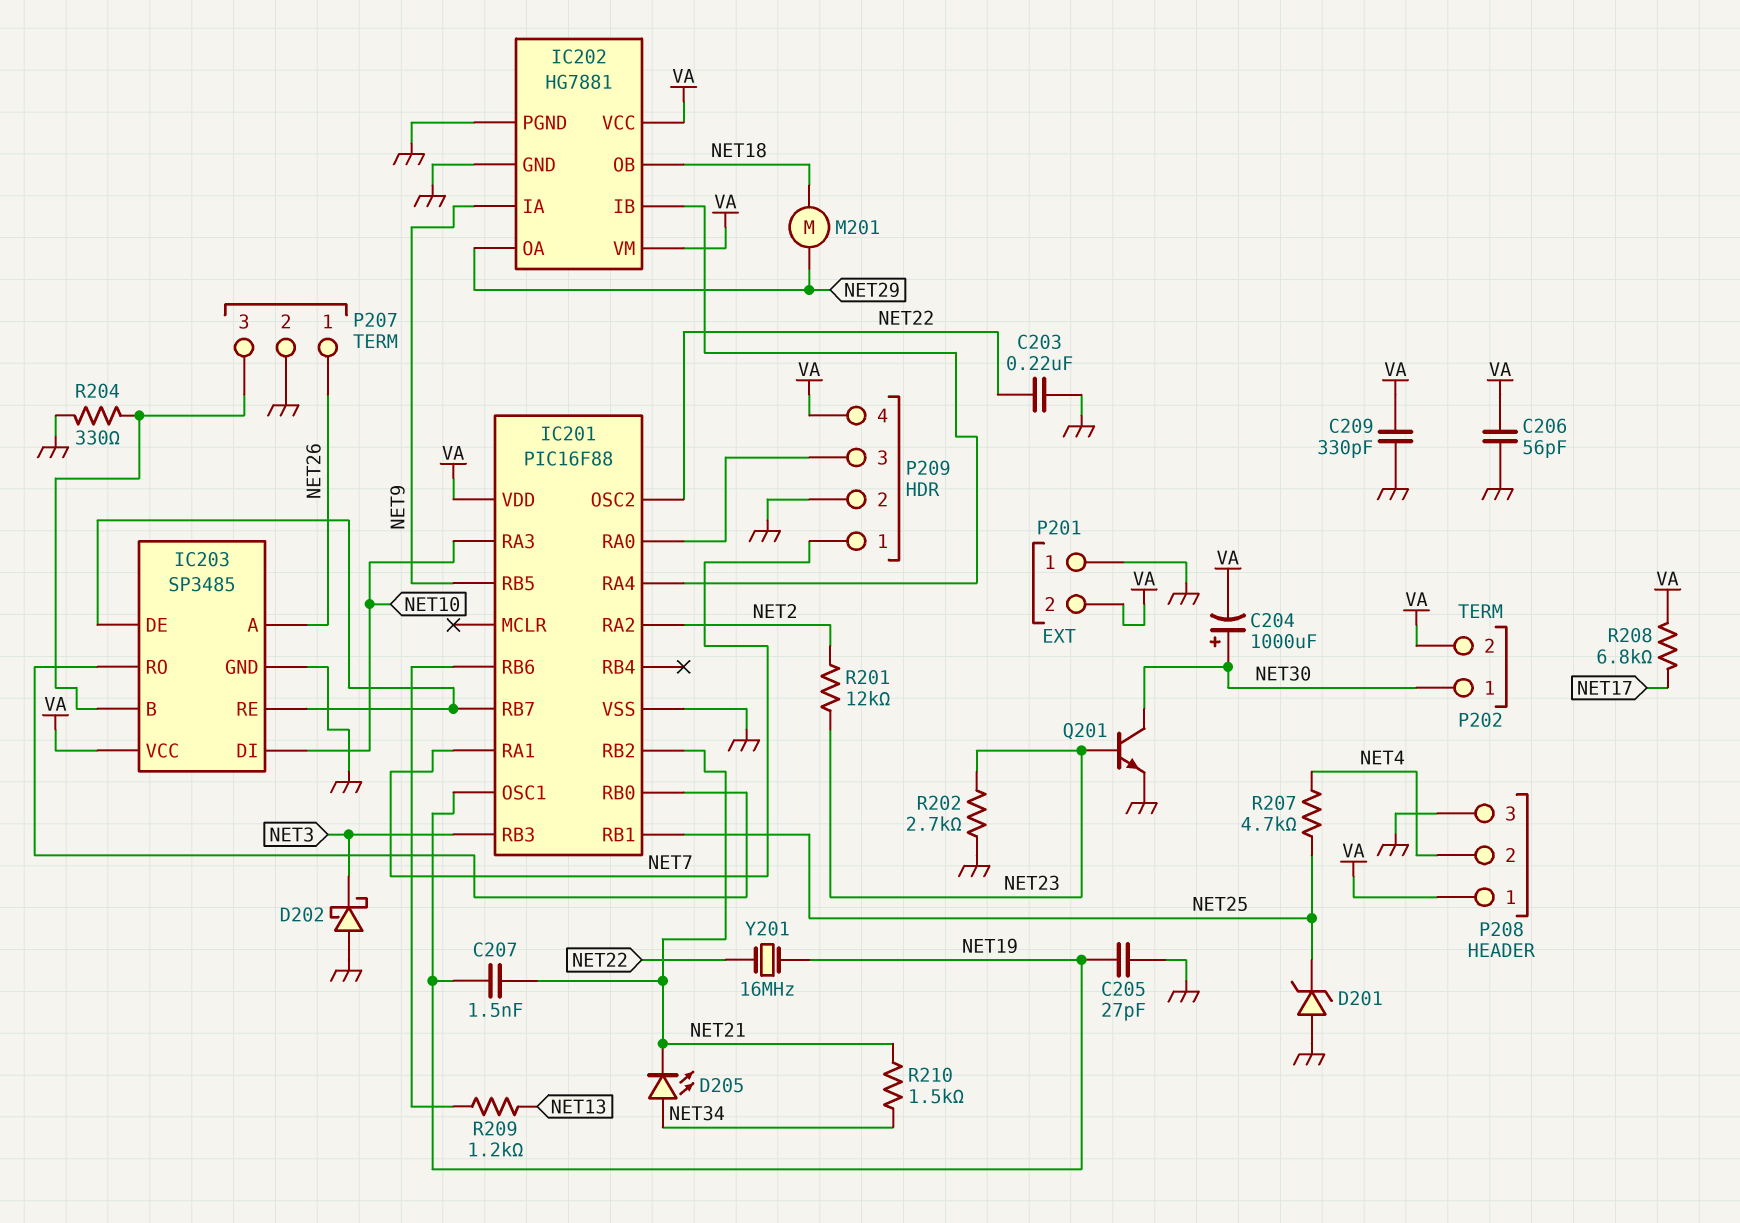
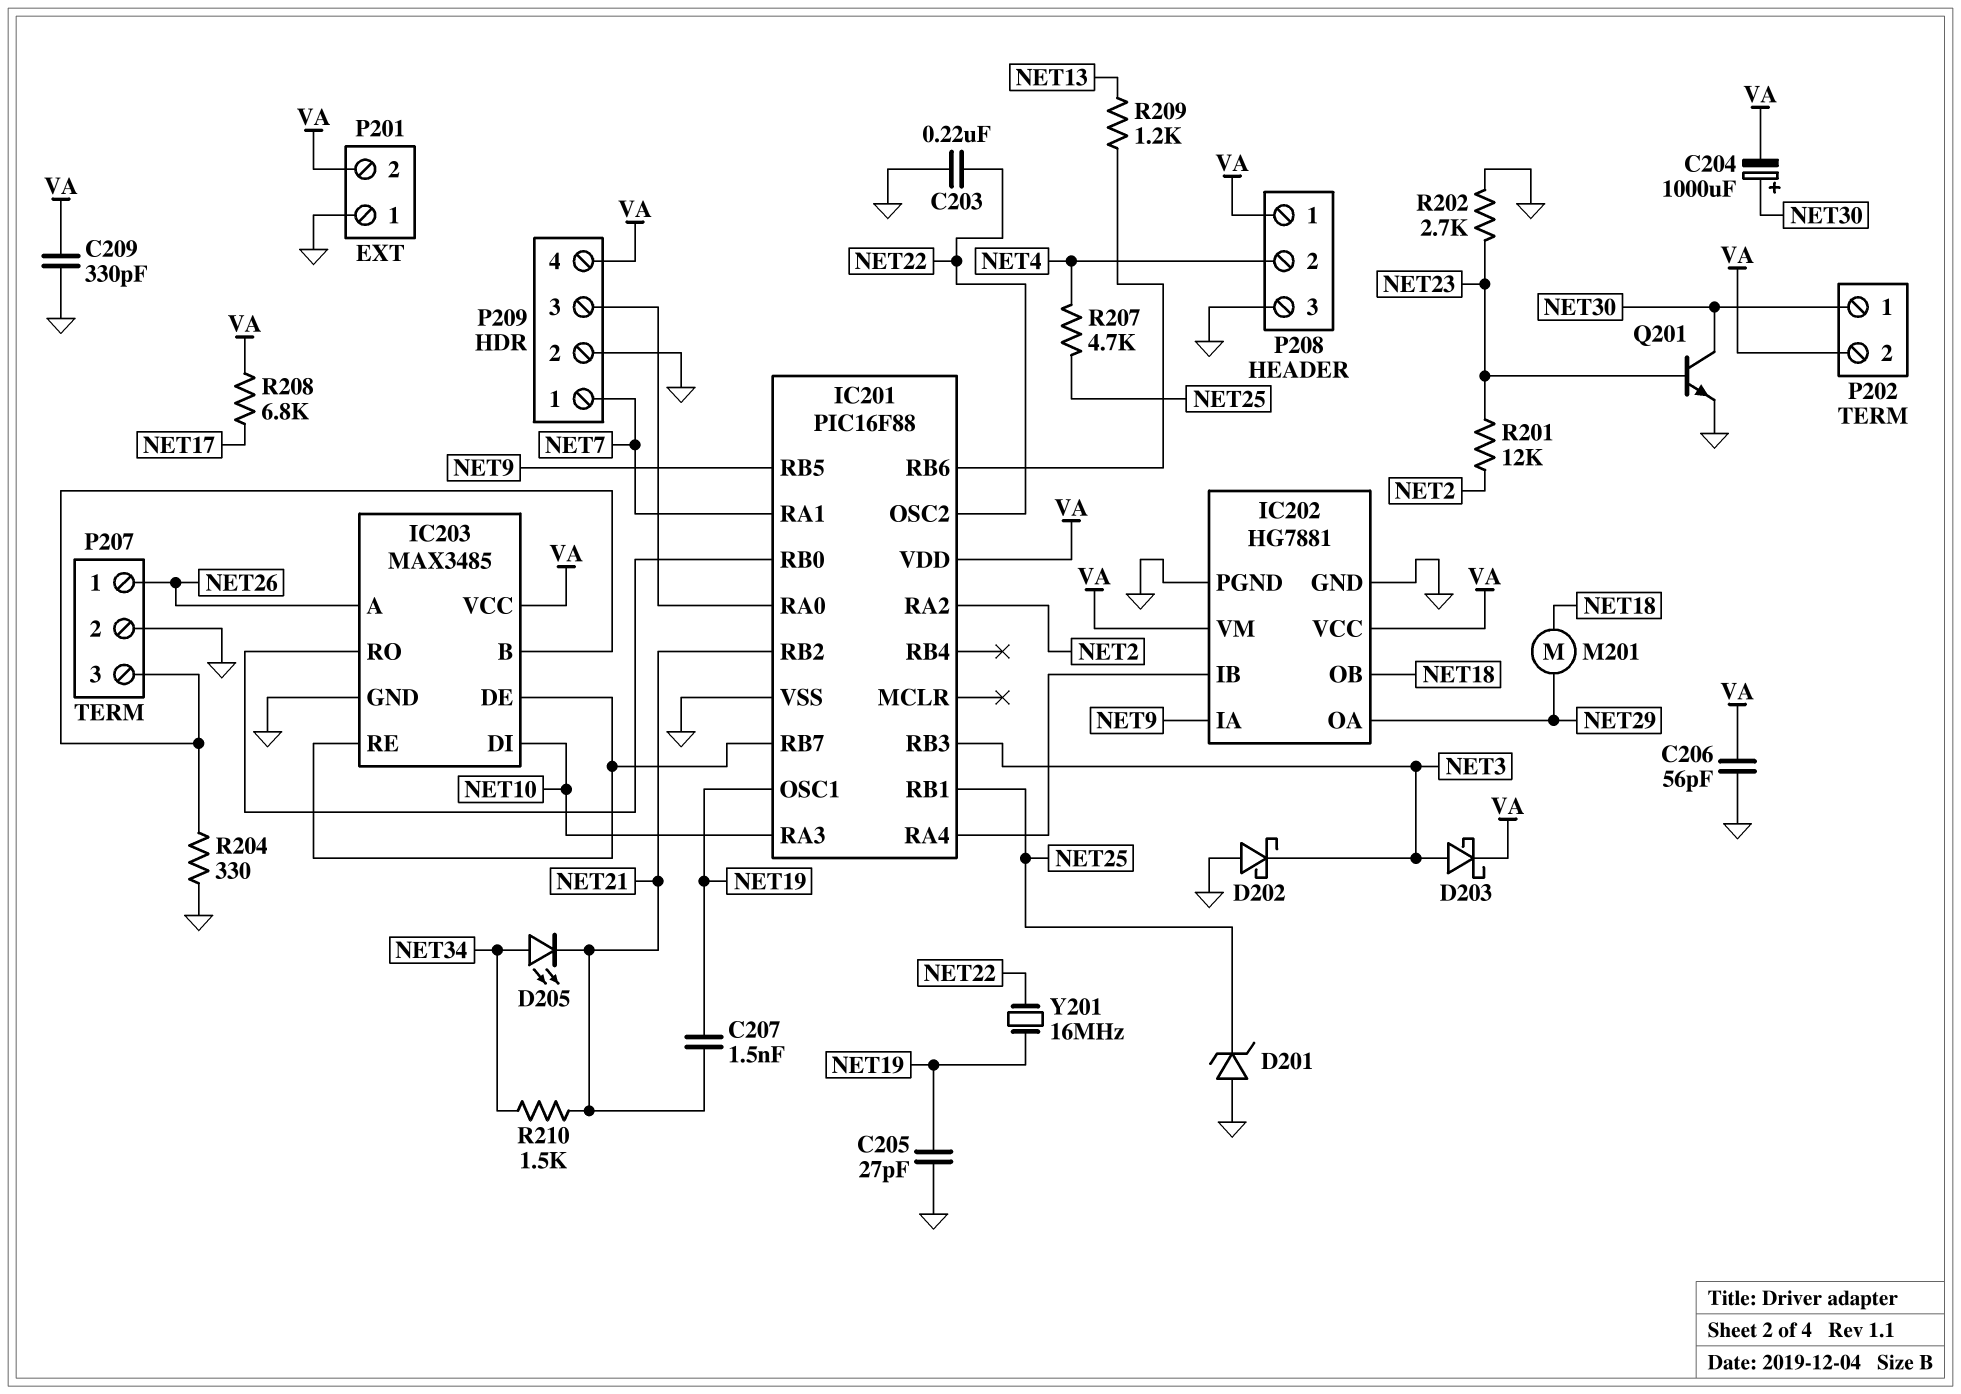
D203: none -> schottky (A NET3, K VA)
IC203: SP3485 -> MAX3485

